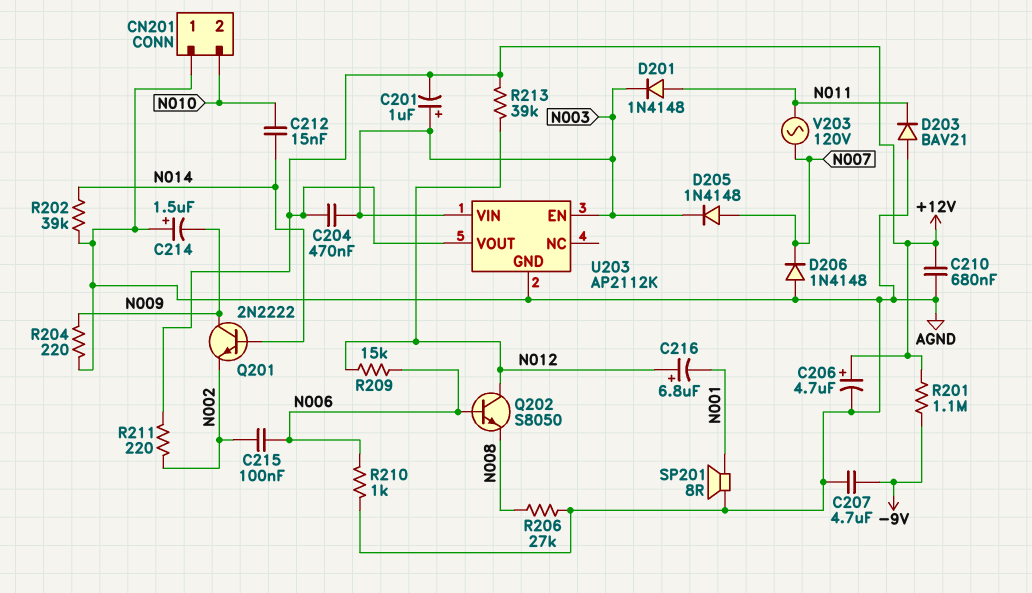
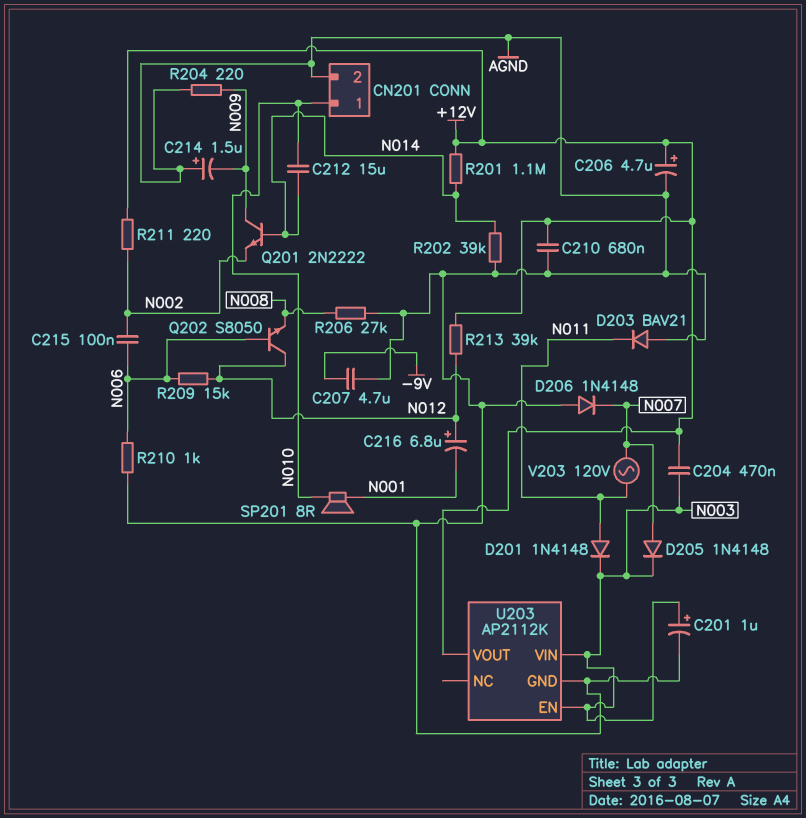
C201: 1uF (plus N003, minus +12V) -> 1uF (plus N003, minus AGND)
C212: 15nF (N010, N014) -> 15uF (N010, N014)
CN201 pin 1: AGND -> N010
CN201 pin 2: N010 -> AGND
R201: 1.1M (+12V, -9V) -> 1.1M (+12V, N014)
SP201: speaker 8R (AGND, N001) -> speaker 8R (N001, N010)

